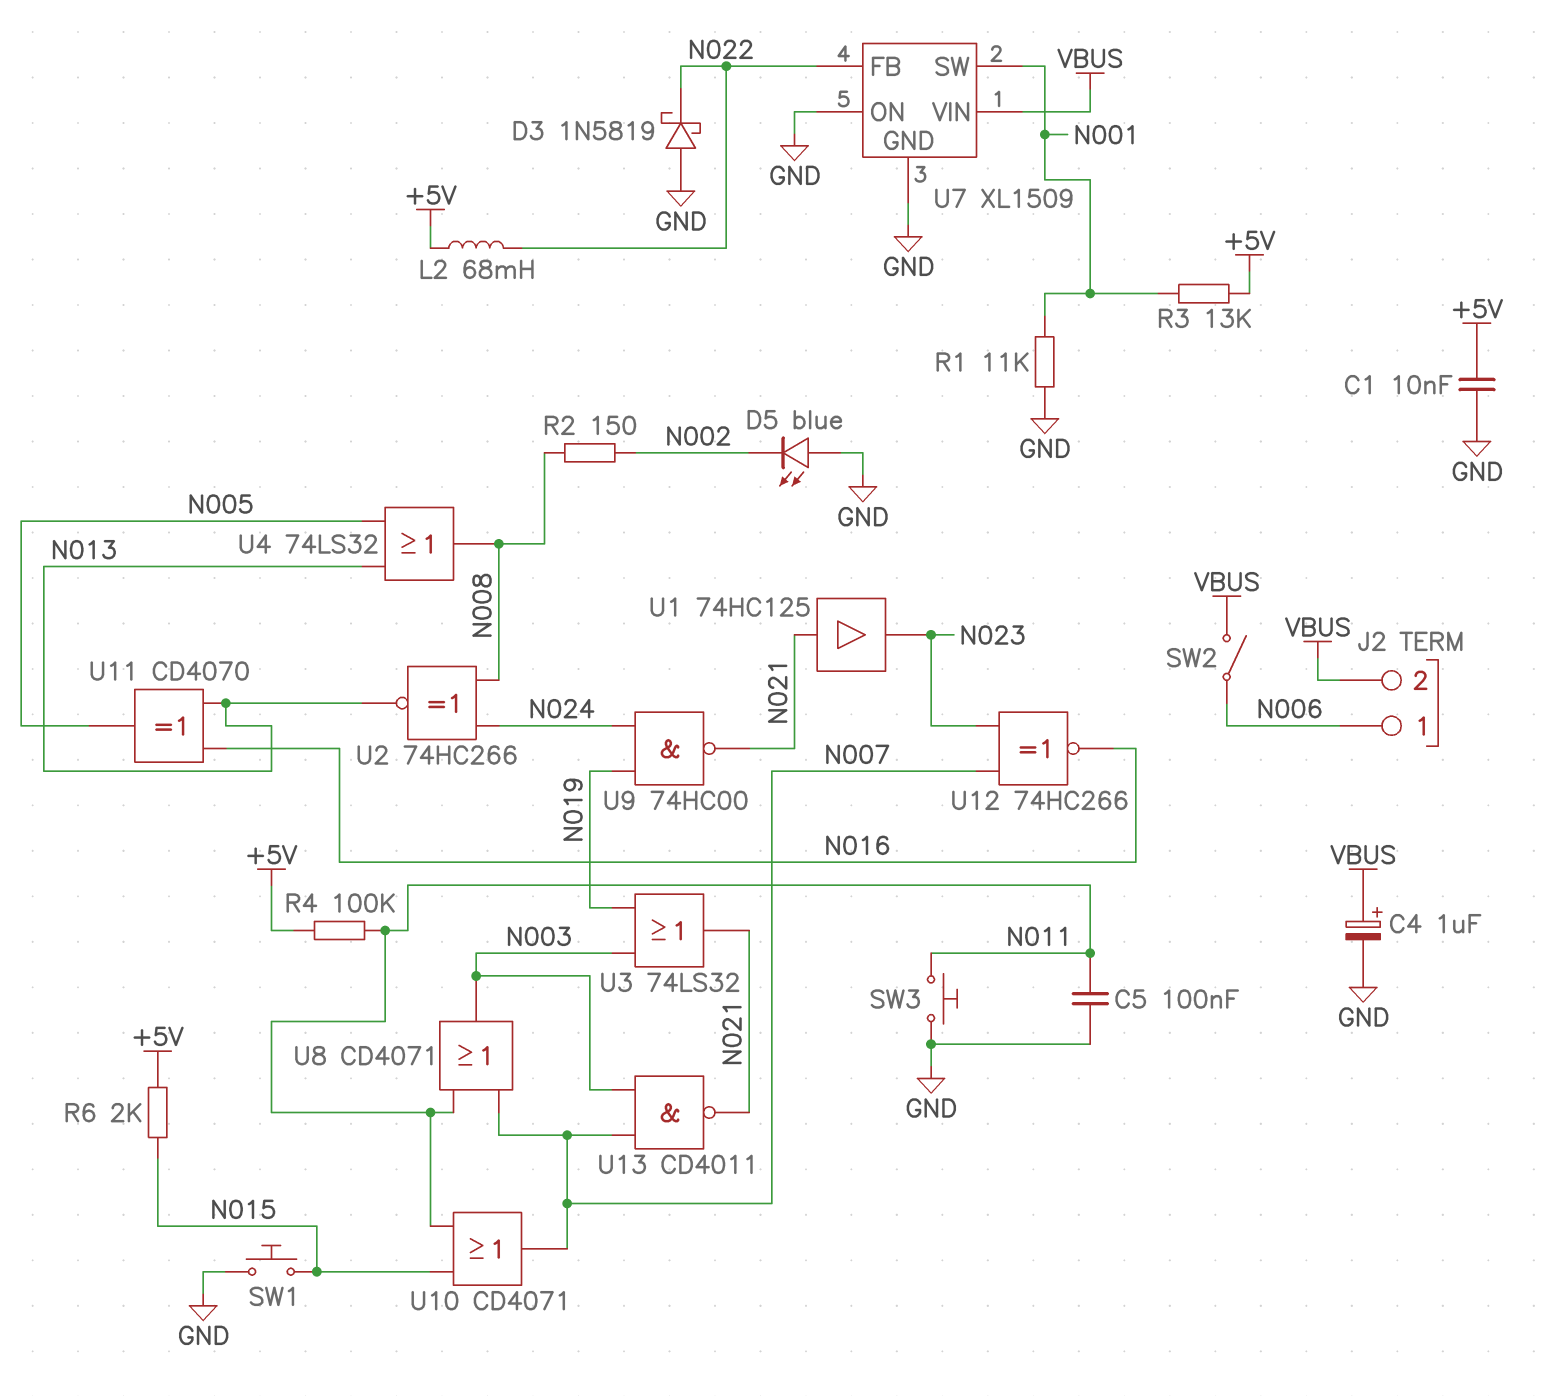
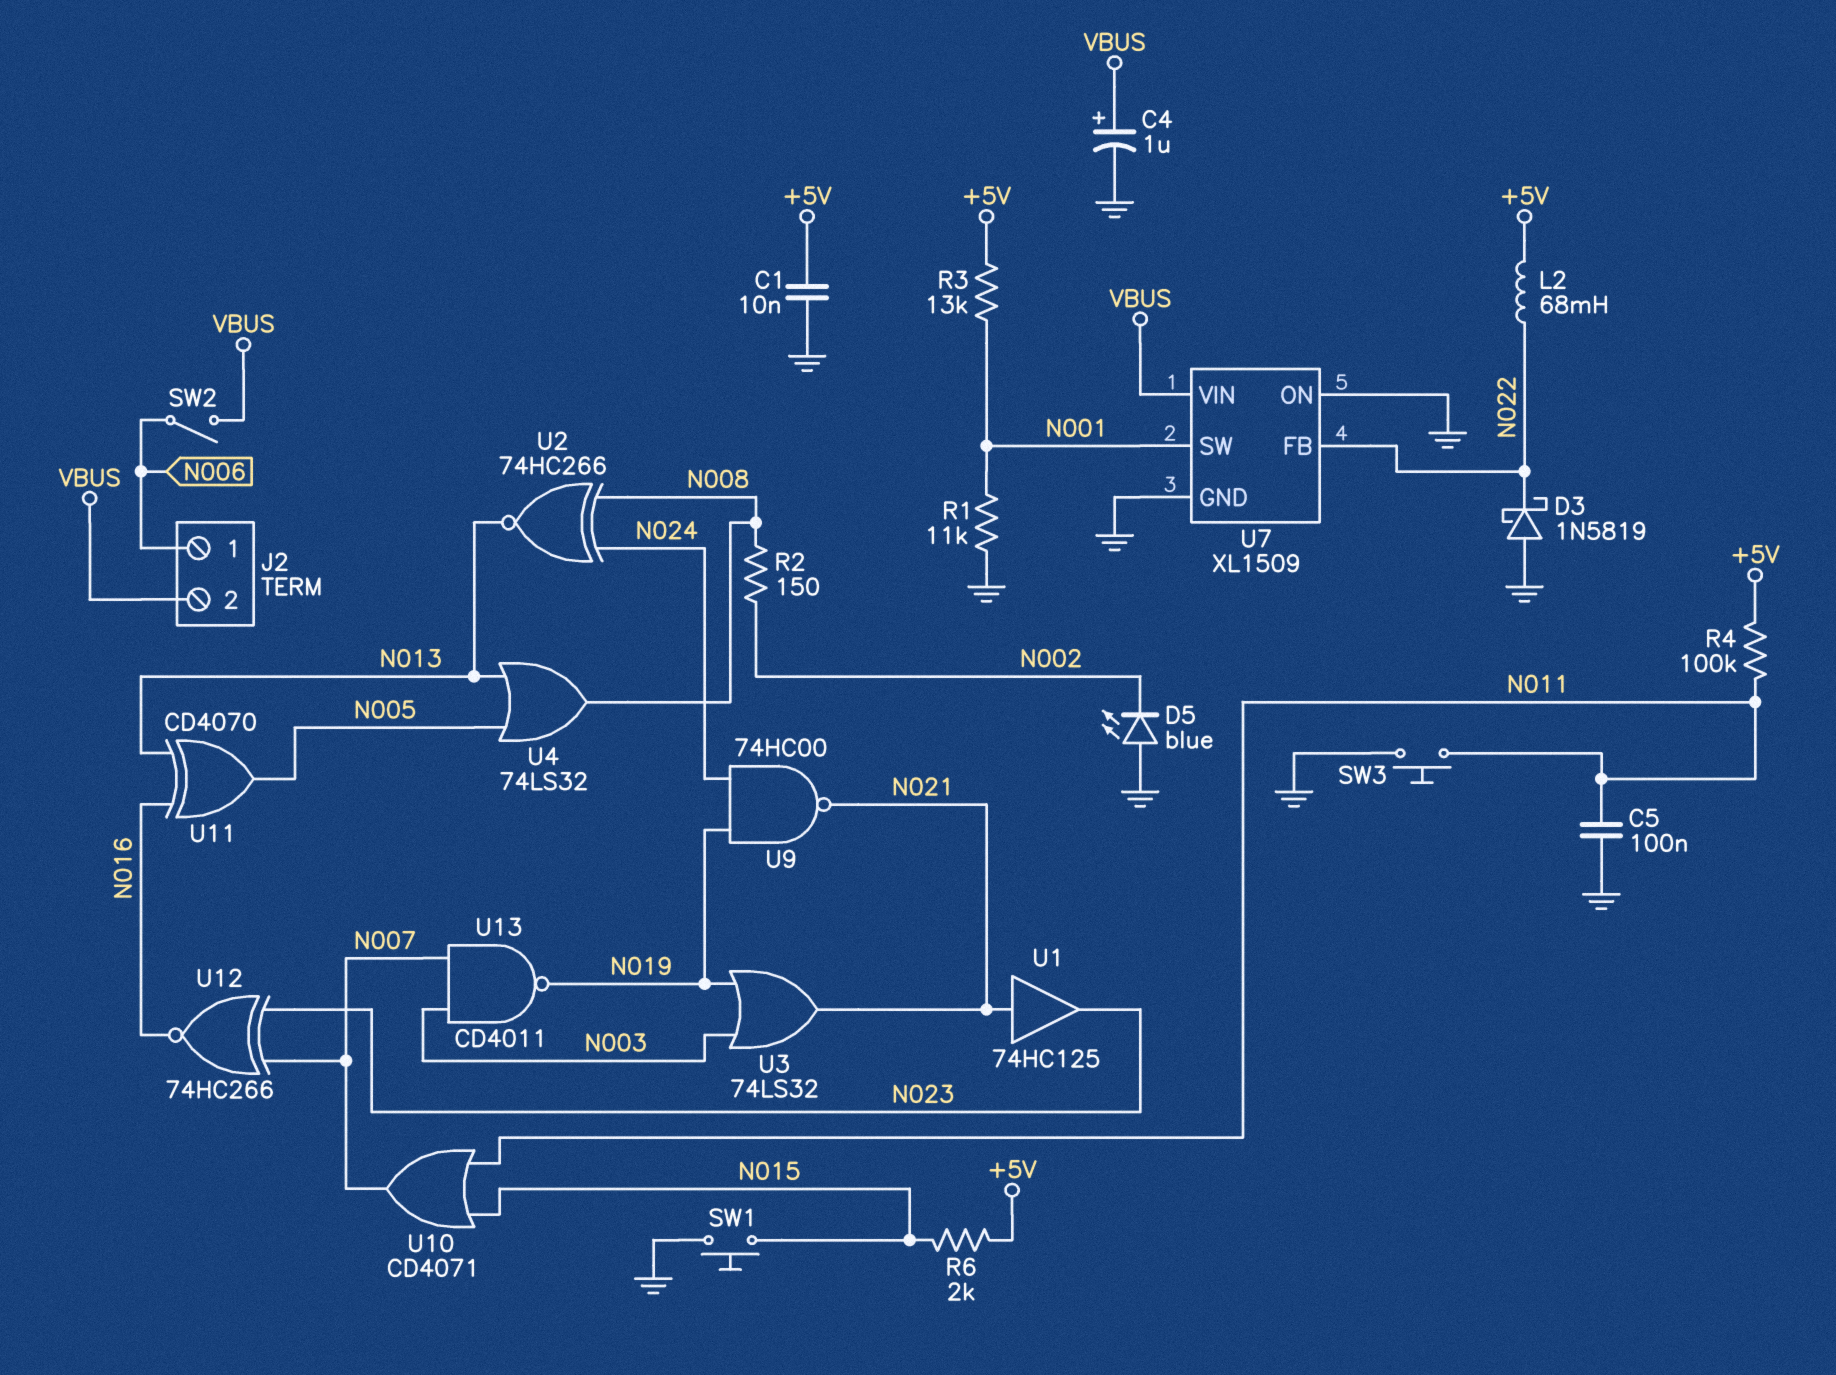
U8: OR CD4071 (in N007, in N011, out N003) -> none
U13: NAND CD4011 (in N003, in N007, out N021) -> NAND CD4011 (in N003, in N007, out N019)

